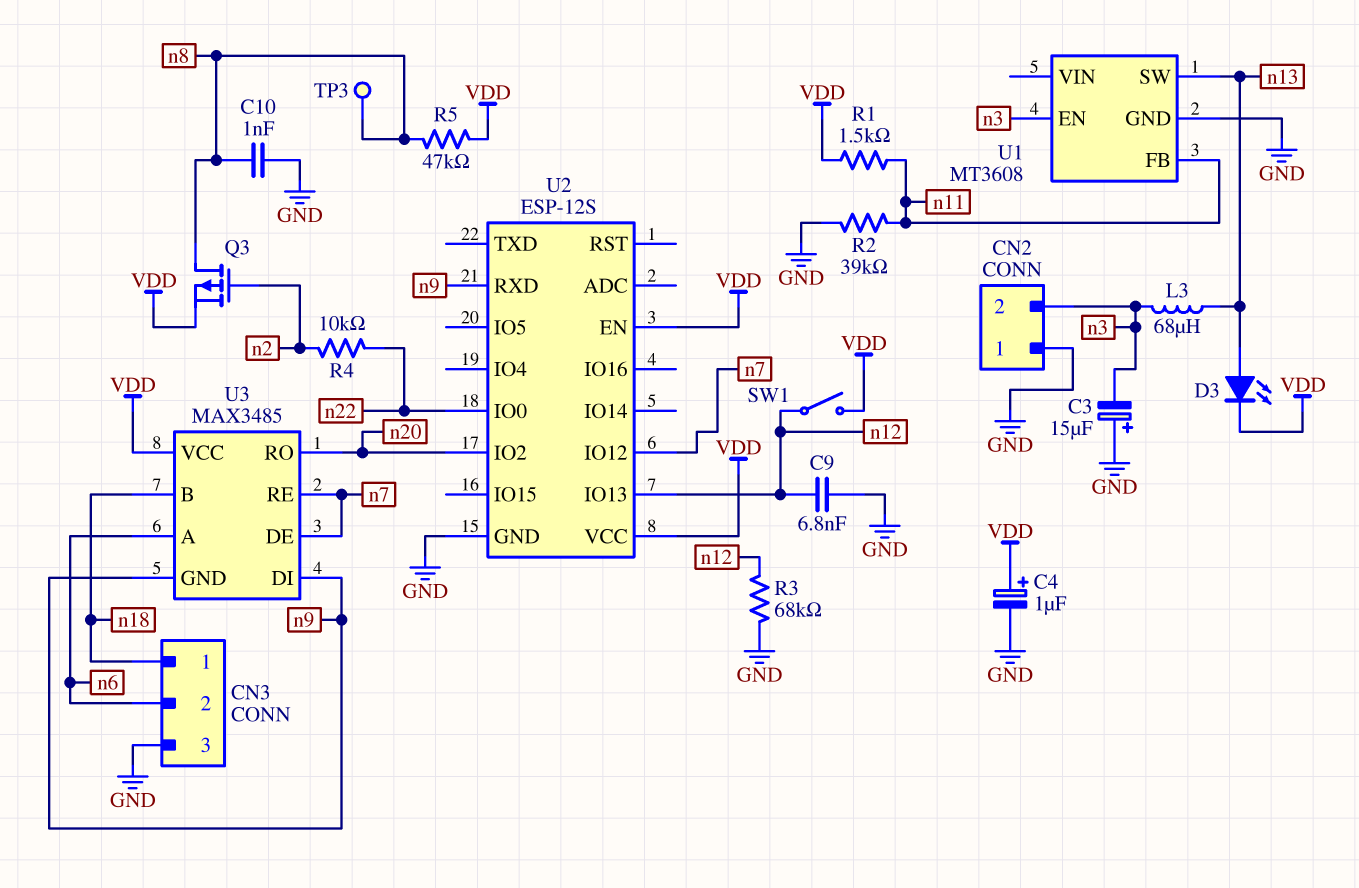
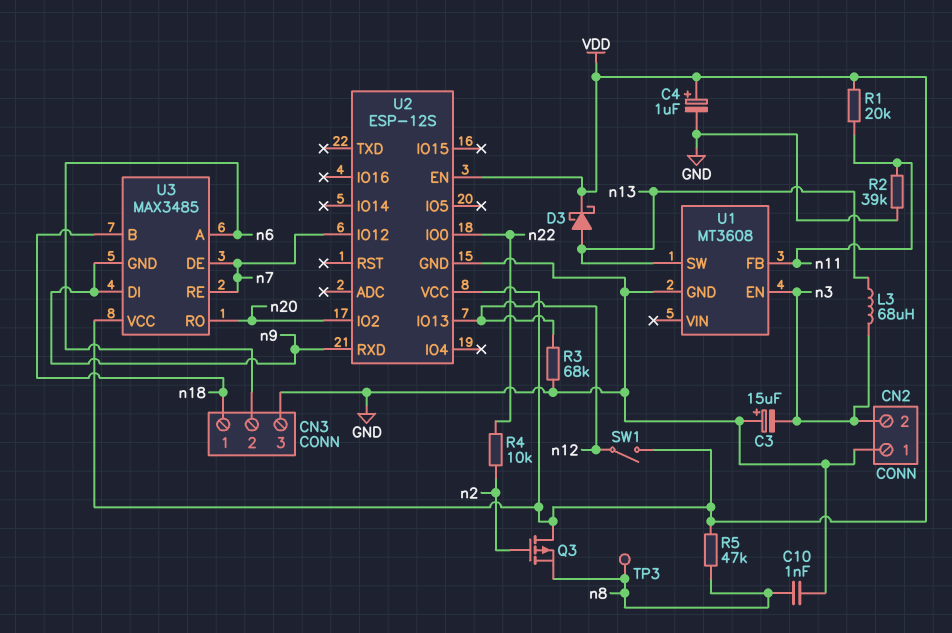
C9: 6.8nF (GND, n12) -> none
D3: LED (A n13, K VDD) -> schottky (A n13, K VDD)
Q3: PMOS (G n2, D n8, S VDD) -> PMOS (G n2, D VDD, S n8)
R1: 1.5k (VDD, n11) -> 20k (VDD, n11)

